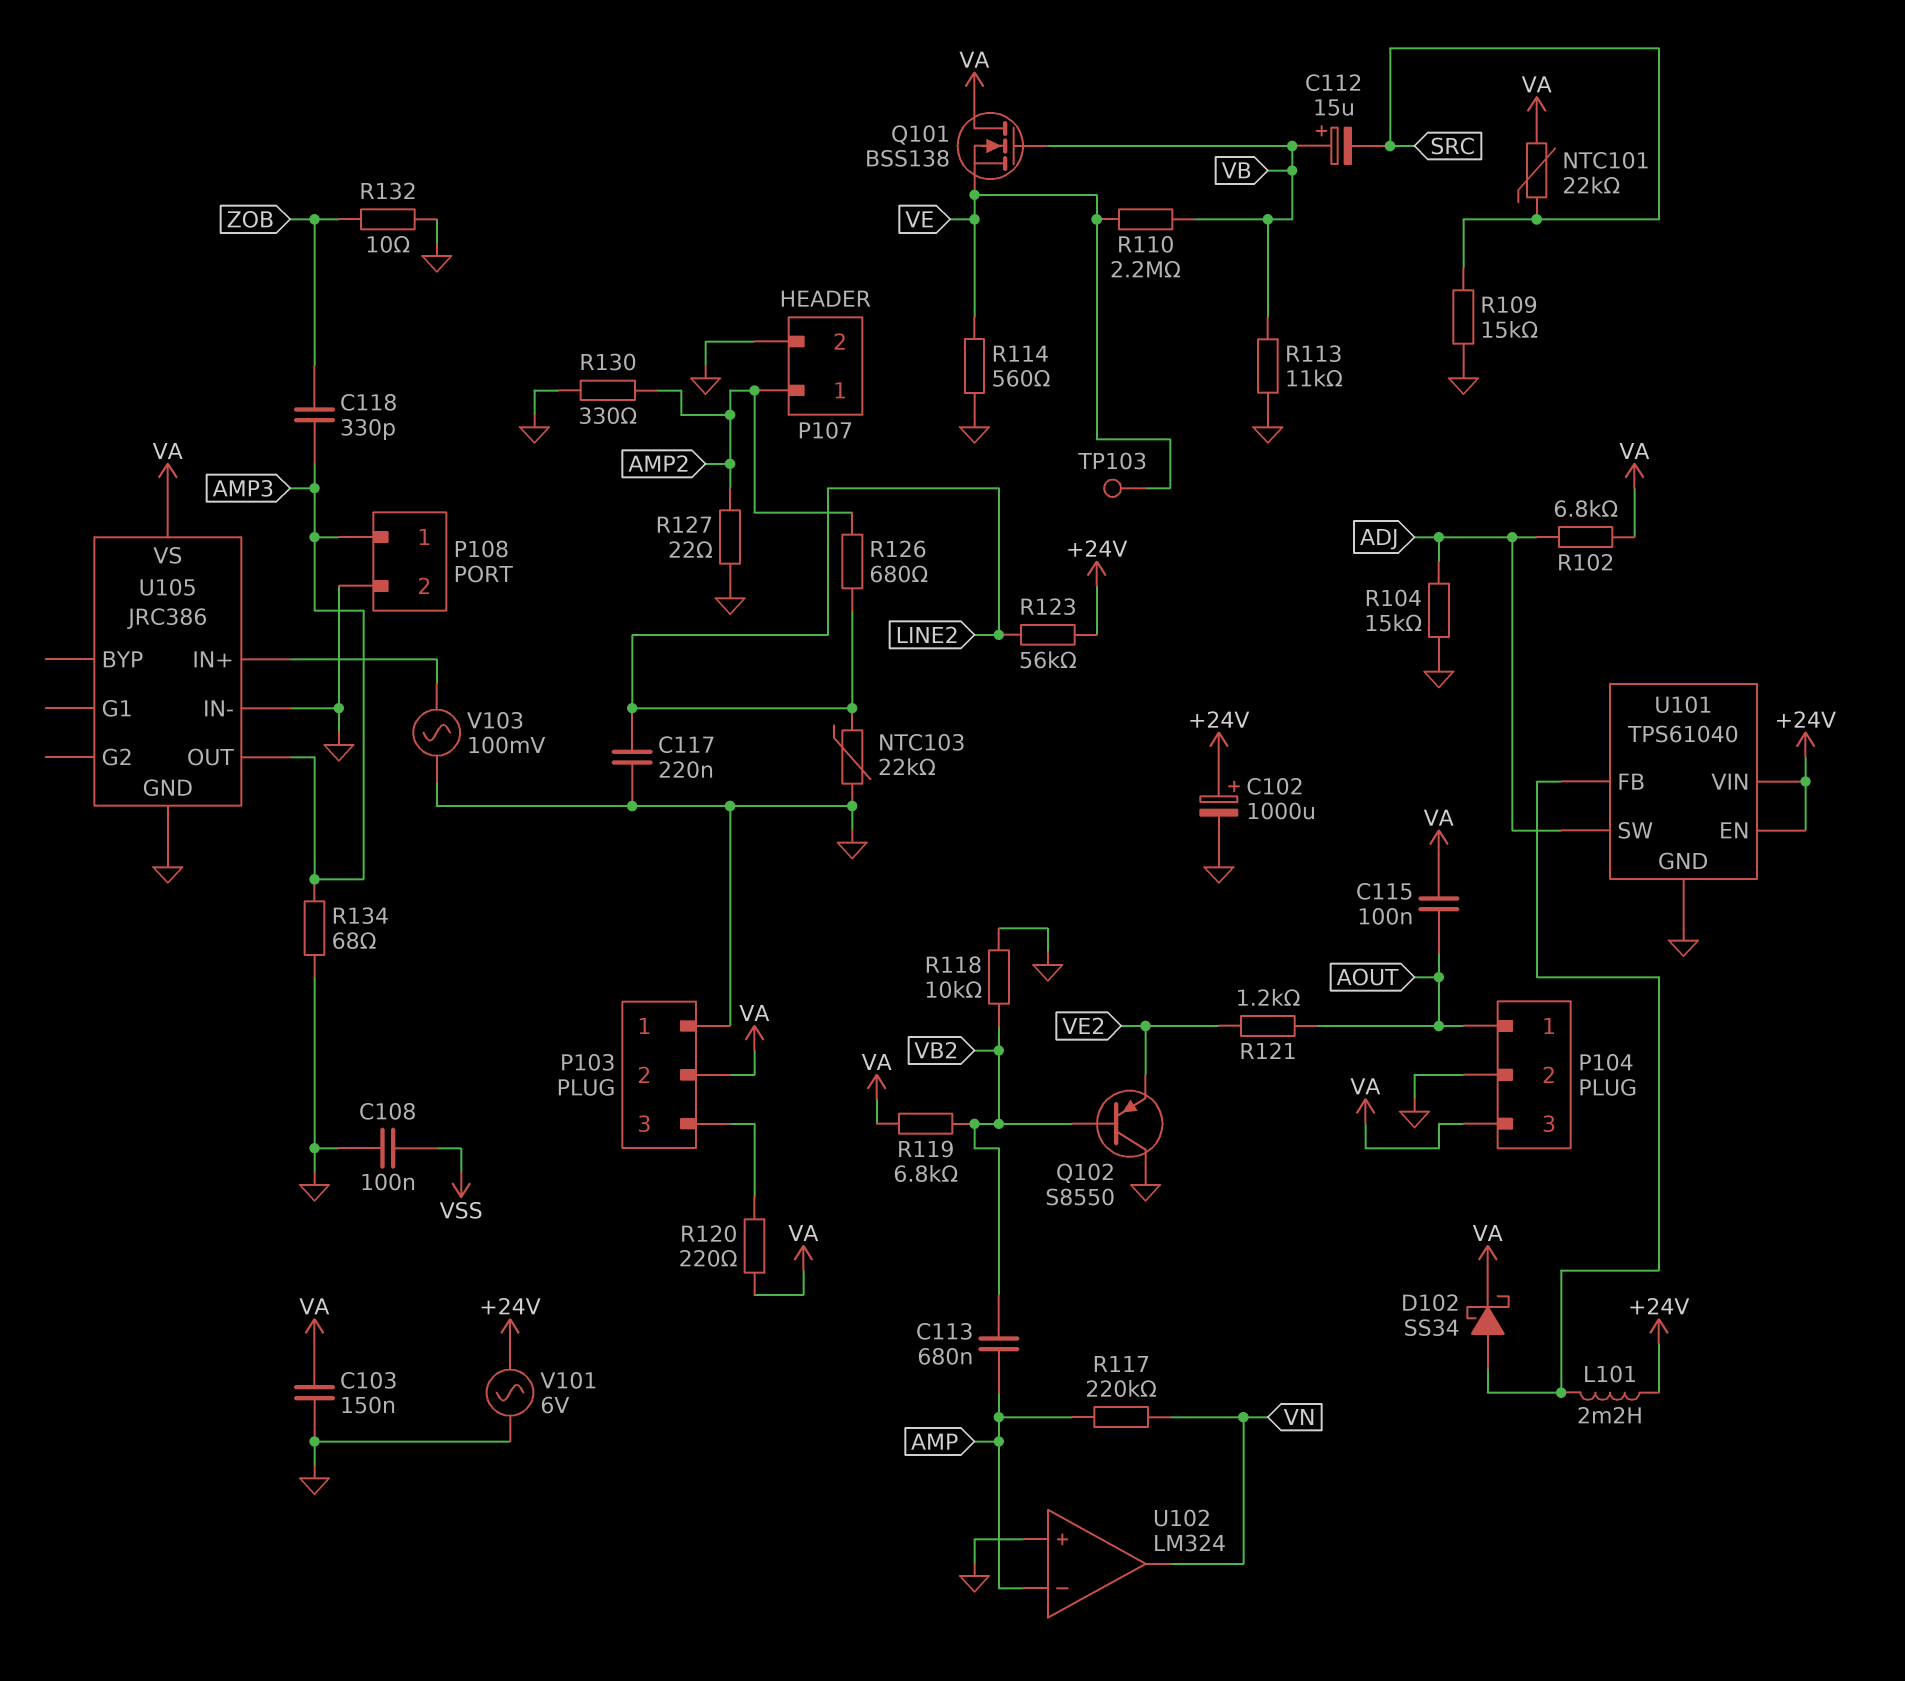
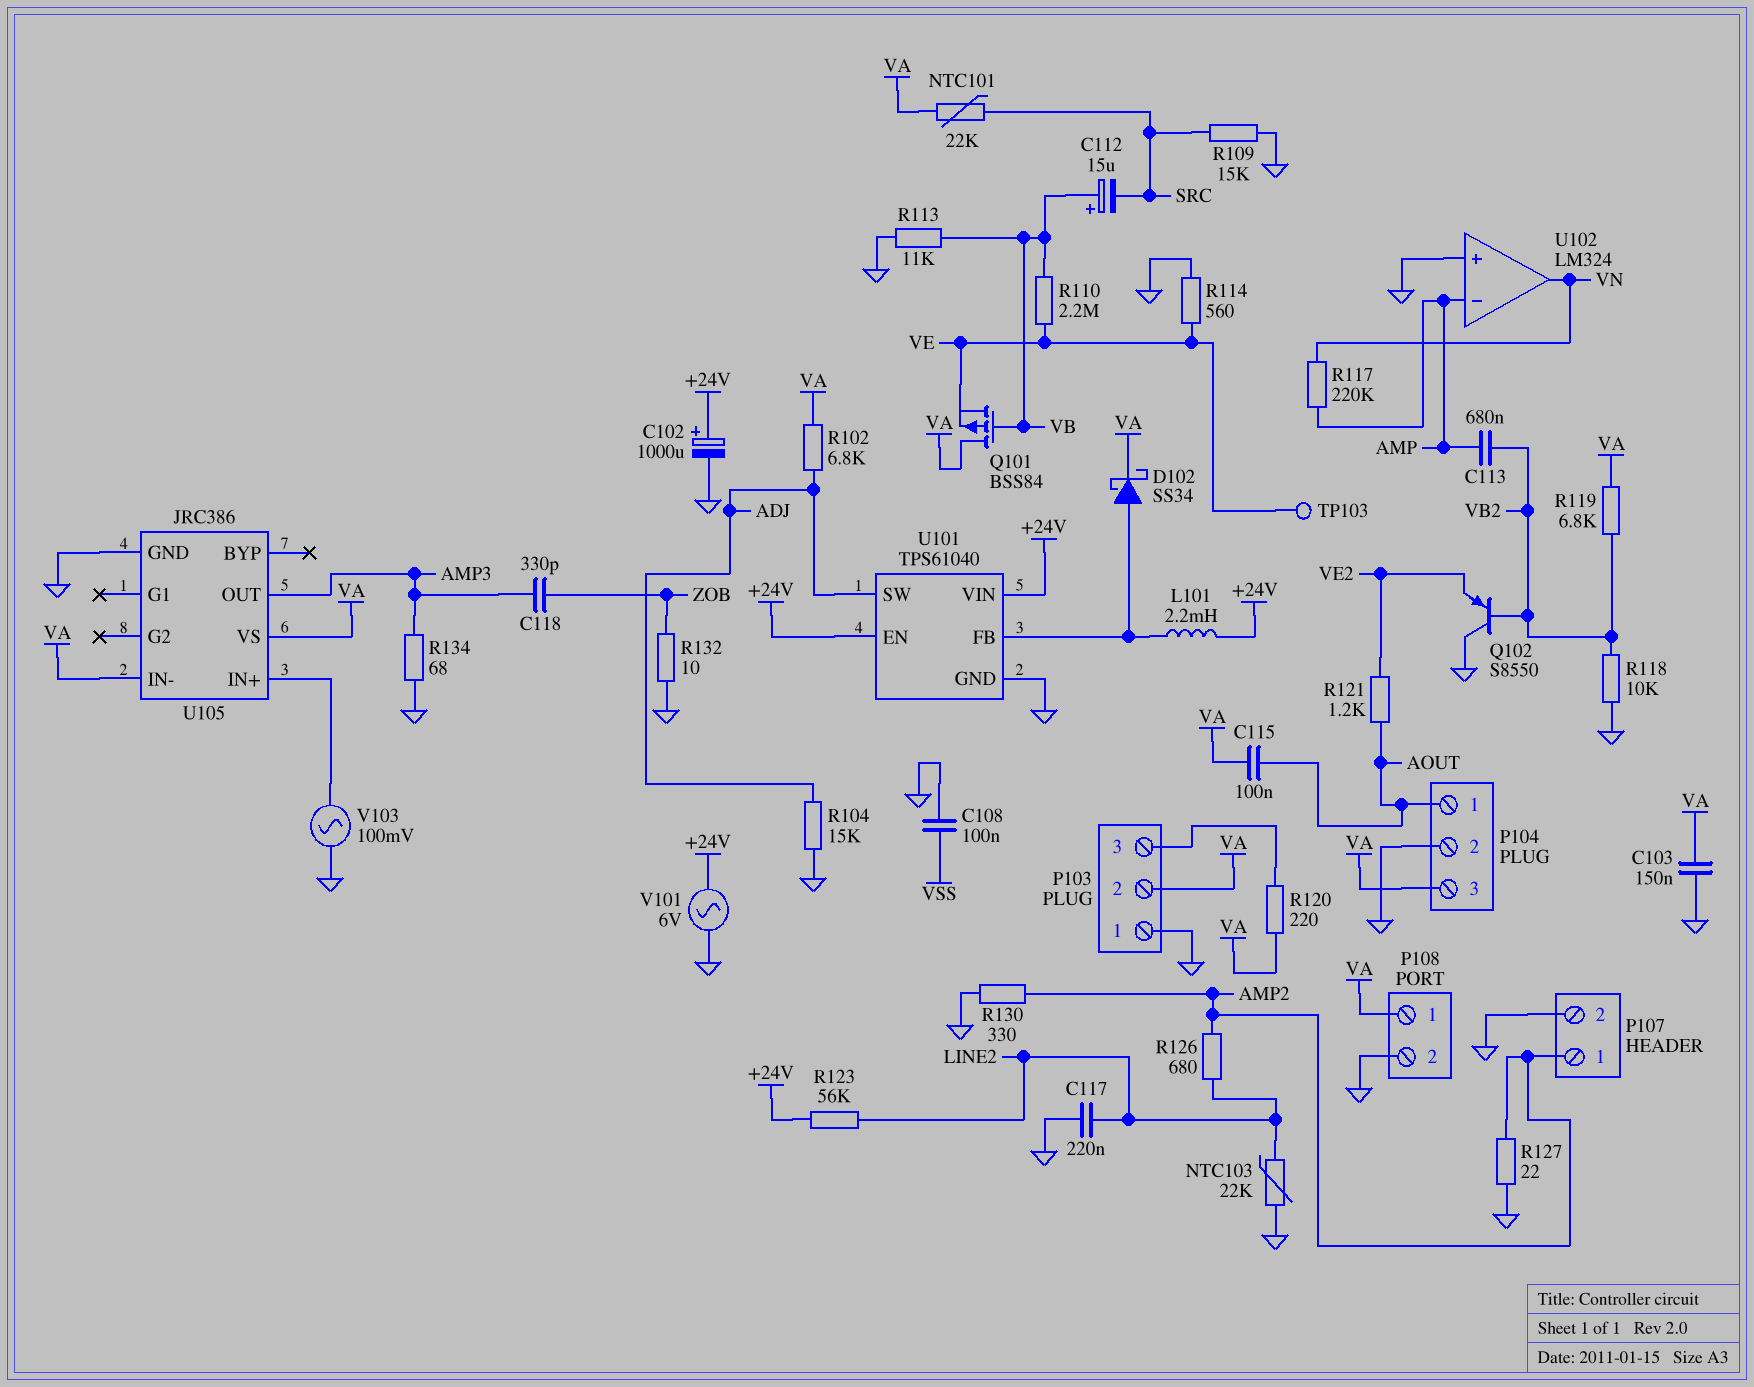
P108 pin 1: AMP3 -> VA
Q101: NMOS BSS138 (G VB, D VA, S VE) -> PMOS BSS84 (G VB, D VA, S VE)
U105 pin IN-: GND -> VA

